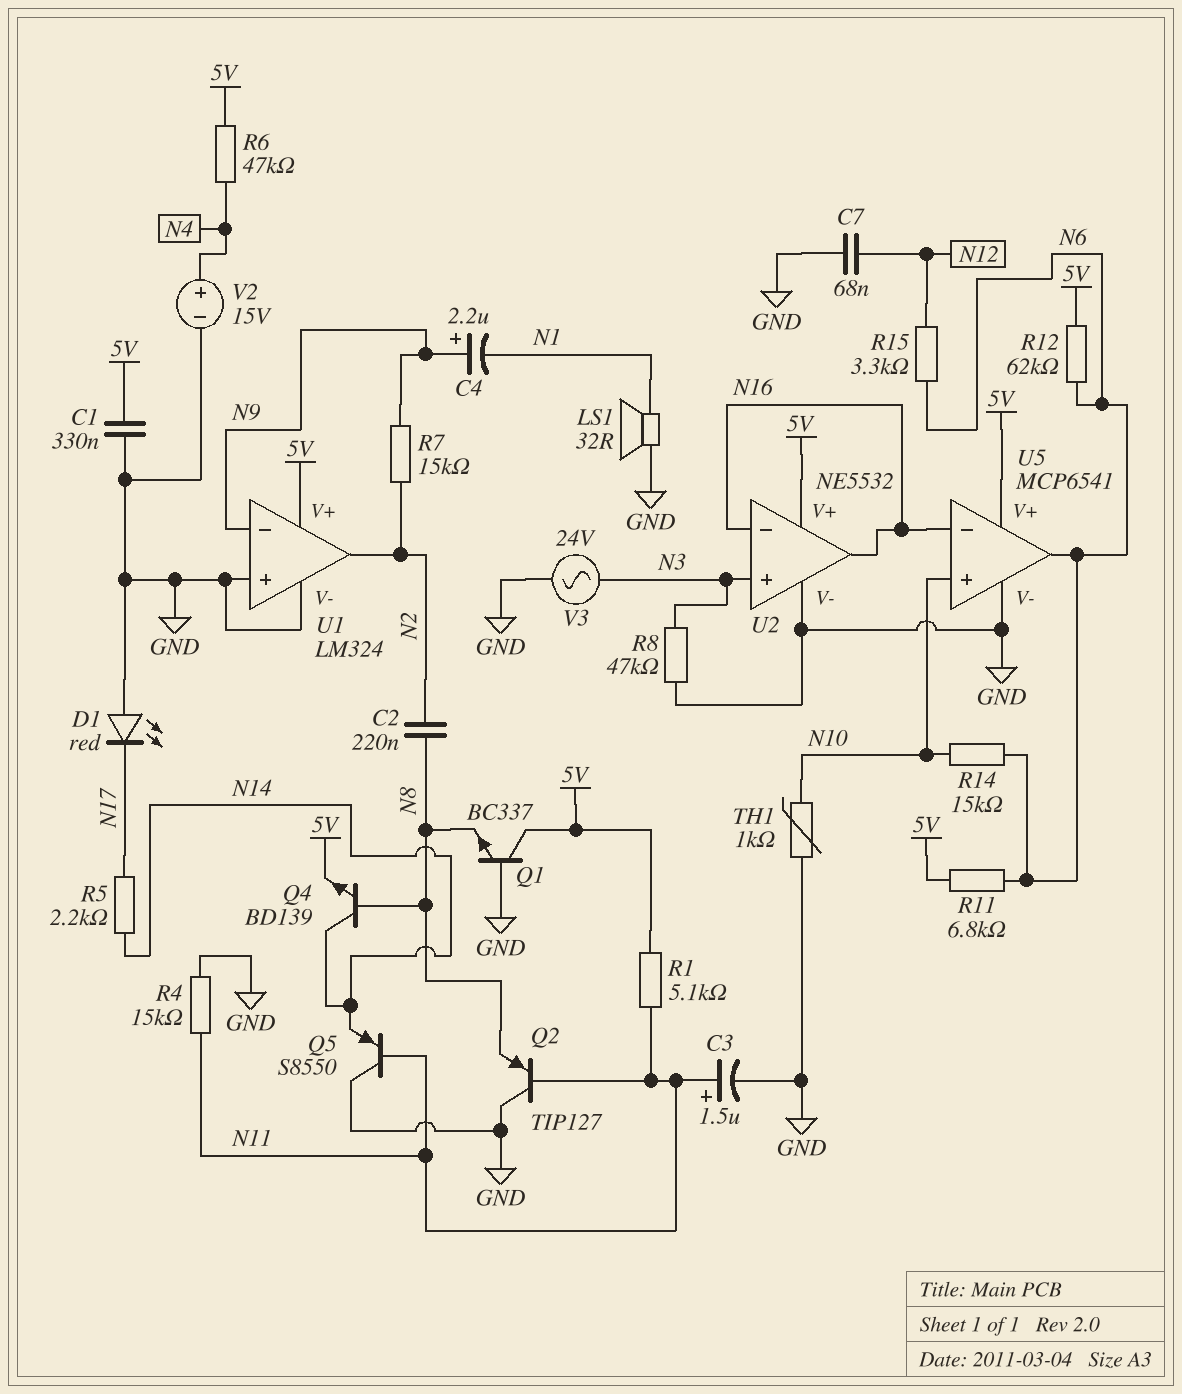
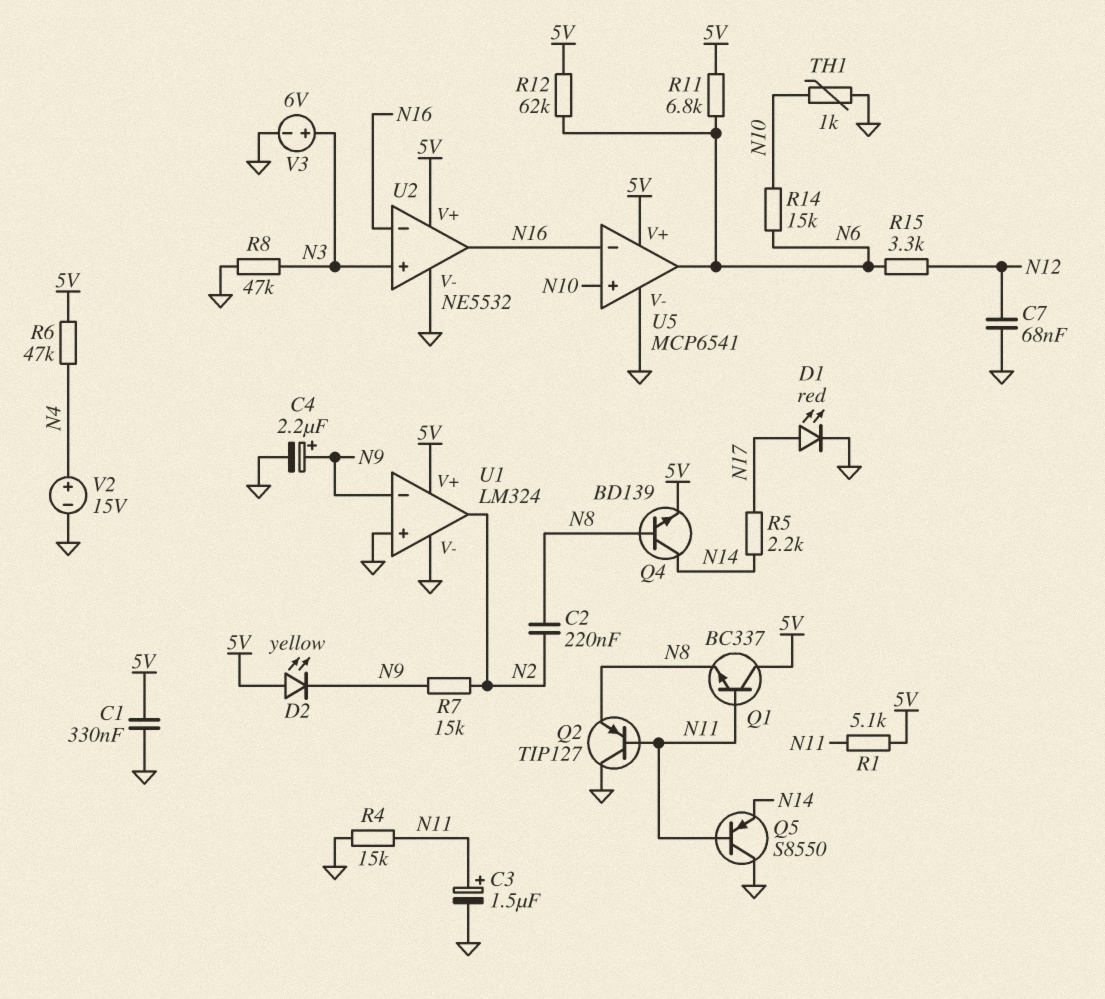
C4: 2.2uF (plus N9, minus N1) -> 2.2uF (plus N9, minus GND)
D1: LED red (A GND, K N17) -> LED red (A N17, K GND)
D2: none -> LED yellow (A 5V, K N9)
LS1: speaker 32R (GND, N1) -> none
Q1: NPN BC337 (B GND, C 5V, E N8) -> NPN BC337 (B N11, C 5V, E N8)
V3: AC 24V (GND, N3) -> 6V (plus N3, minus GND)

